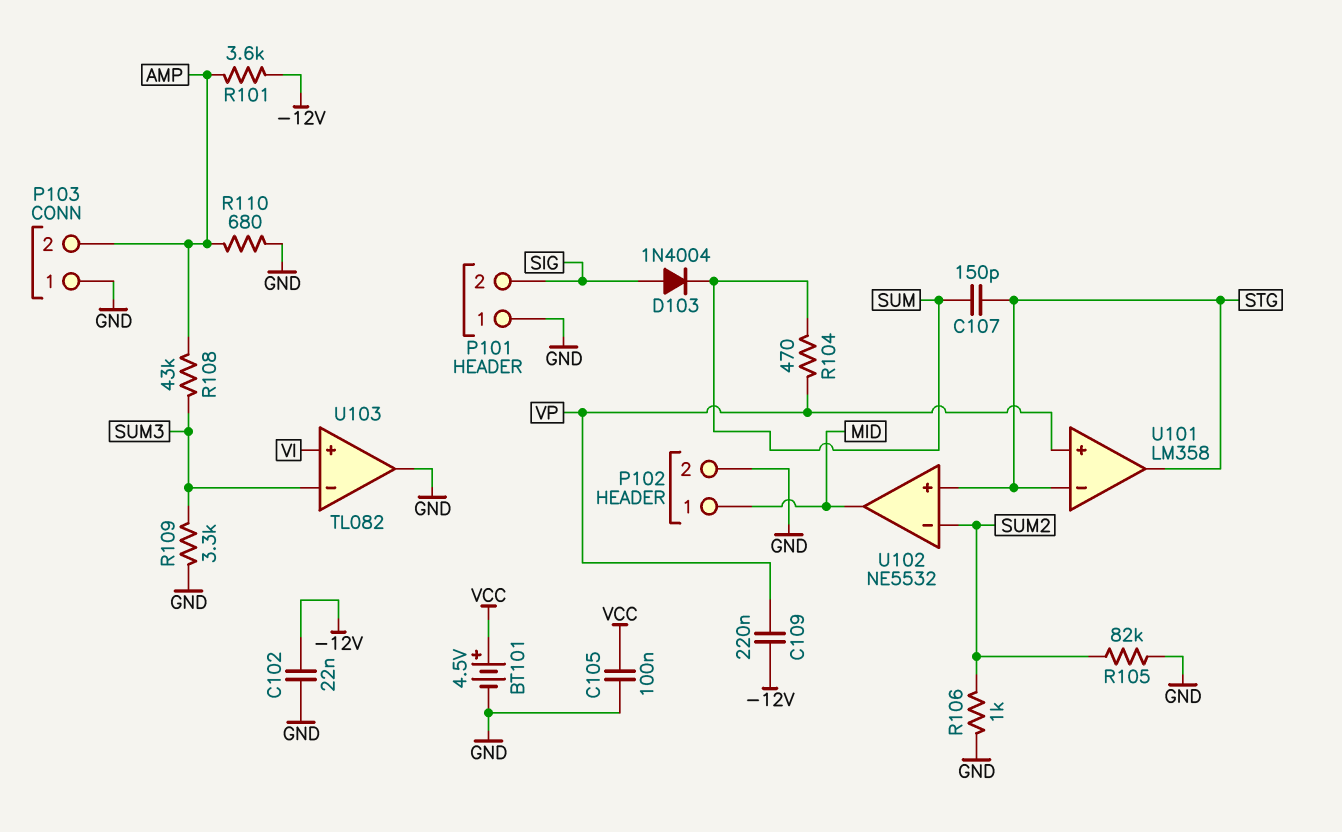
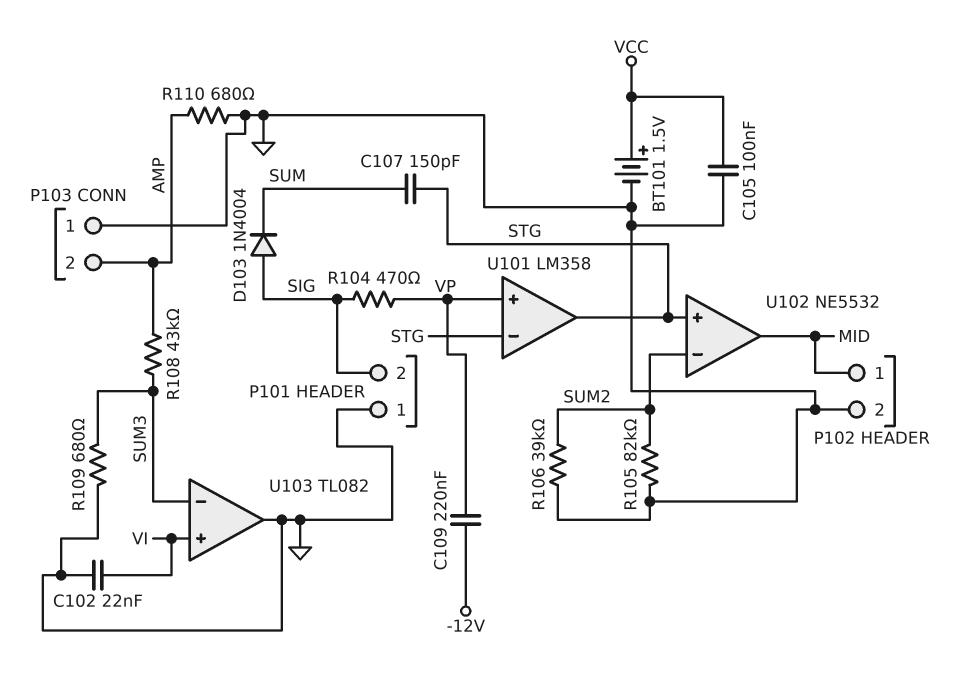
BT101: 4.5V (plus VCC, minus GND) -> 1.5V (plus VCC, minus GND)
C102: 22nF (-12V, GND) -> 22nF (GND, VI)
R101: 3.6k (-12V, AMP) -> none
R104: 470 (SUM, VP) -> 470 (SIG, VP)
R106: 1k (GND, SUM2) -> 39k (GND, SUM2)
R109: 3.3k (GND, SUM3) -> 680 (GND, SUM3)

